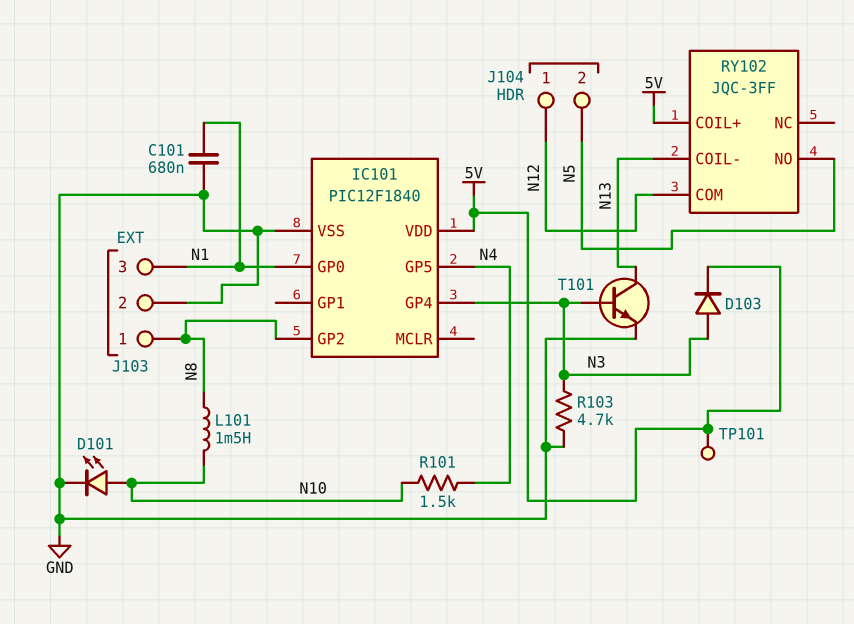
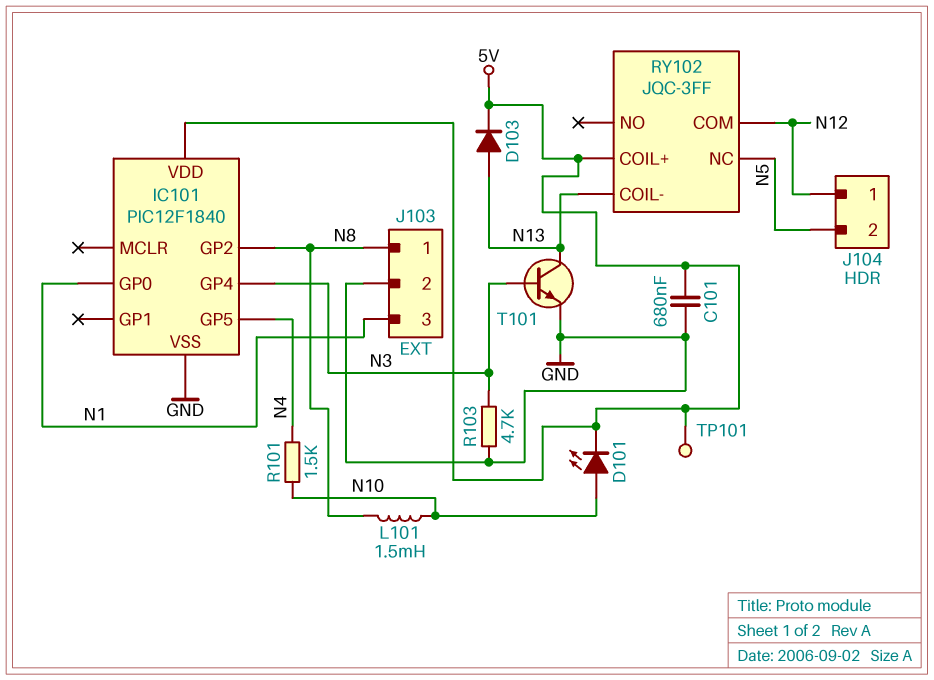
C101: 680nF (GND, N1) -> 680nF (5V, GND)
D101: LED (A N10, K GND) -> LED (A N10, K 5V)
D103: diode (A N3, K 5V) -> diode (A N13, K 5V)
RY102 pin NC: none -> N5
RY102 pin NO: N5 -> none

